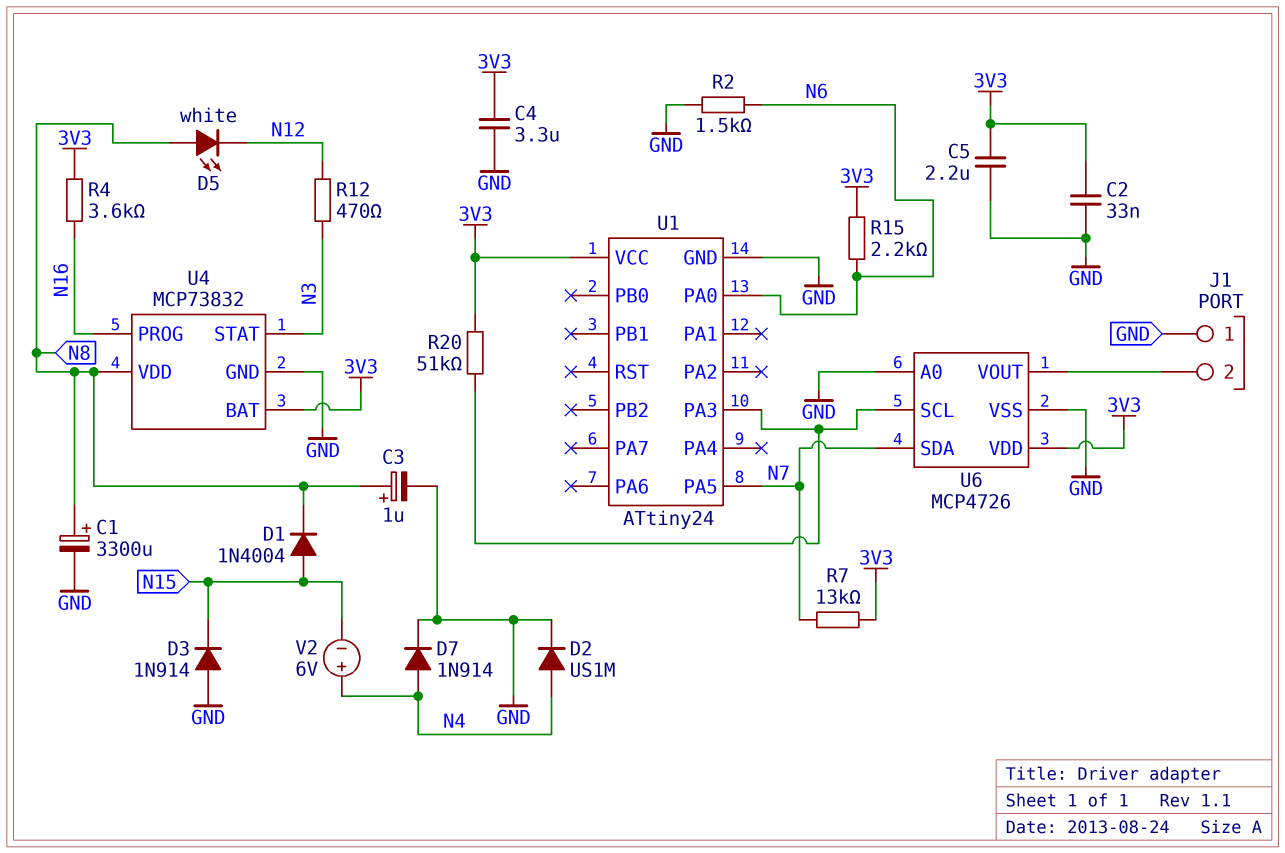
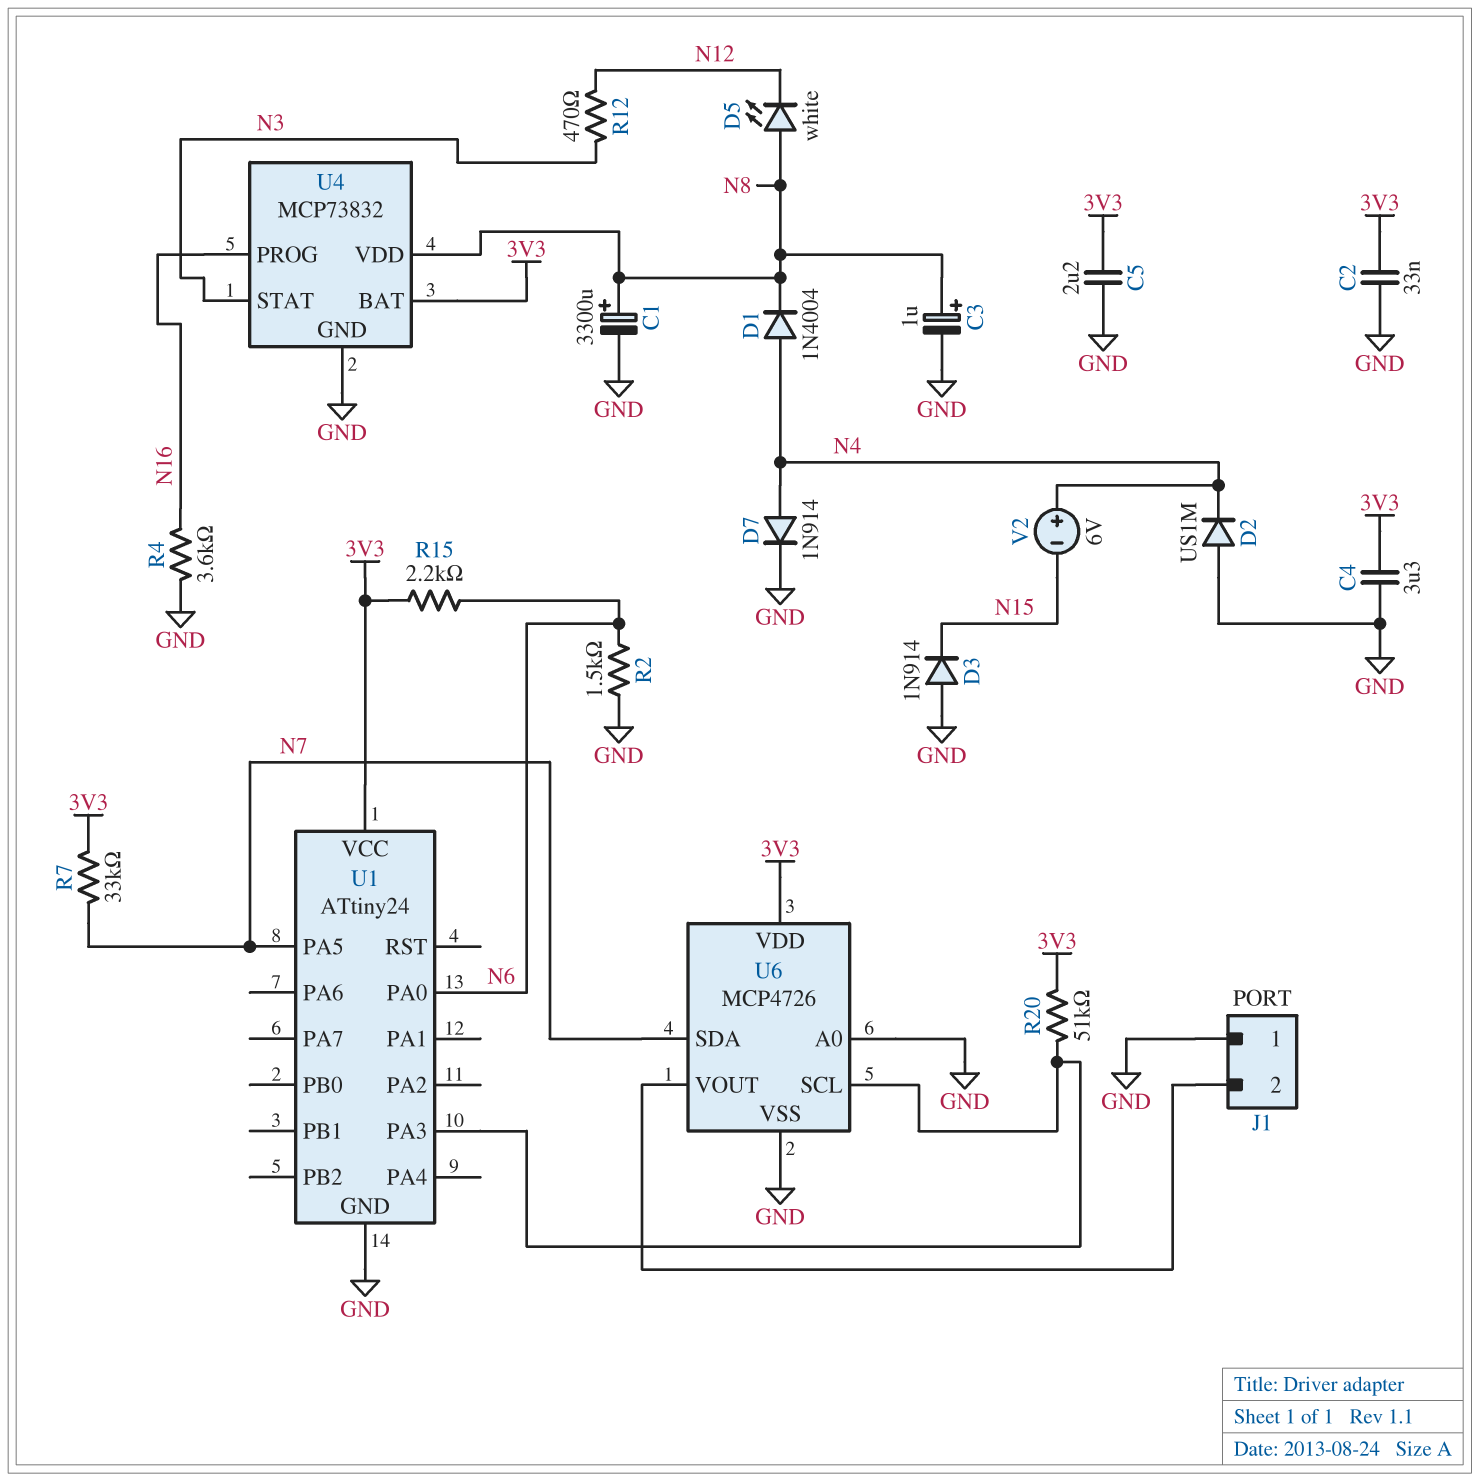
D1: diode 1N4004 (A N15, K N8) -> diode 1N4004 (A N4, K N8)
D2: diode US1M (A N4, K GND) -> diode US1M (A GND, K N4)
R4: 3.6k (3V3, N16) -> 3.6k (GND, N16)
R7: 13k (3V3, N7) -> 33k (3V3, N7)

